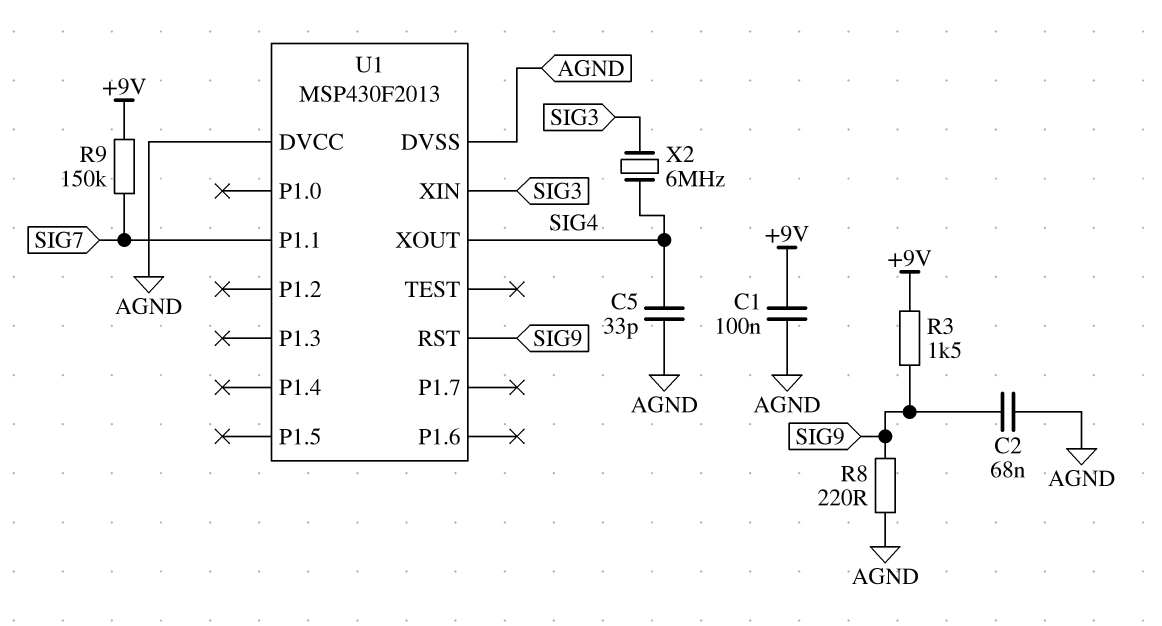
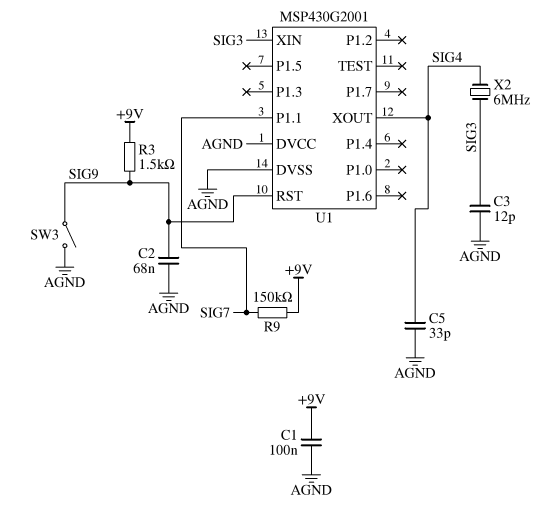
C3: none -> 12pF (AGND, SIG3)
R8: 220 (AGND, SIG9) -> none
SW3: none -> switch (AGND, SIG9)
U1: MSP430F2013 -> MSP430G2001

